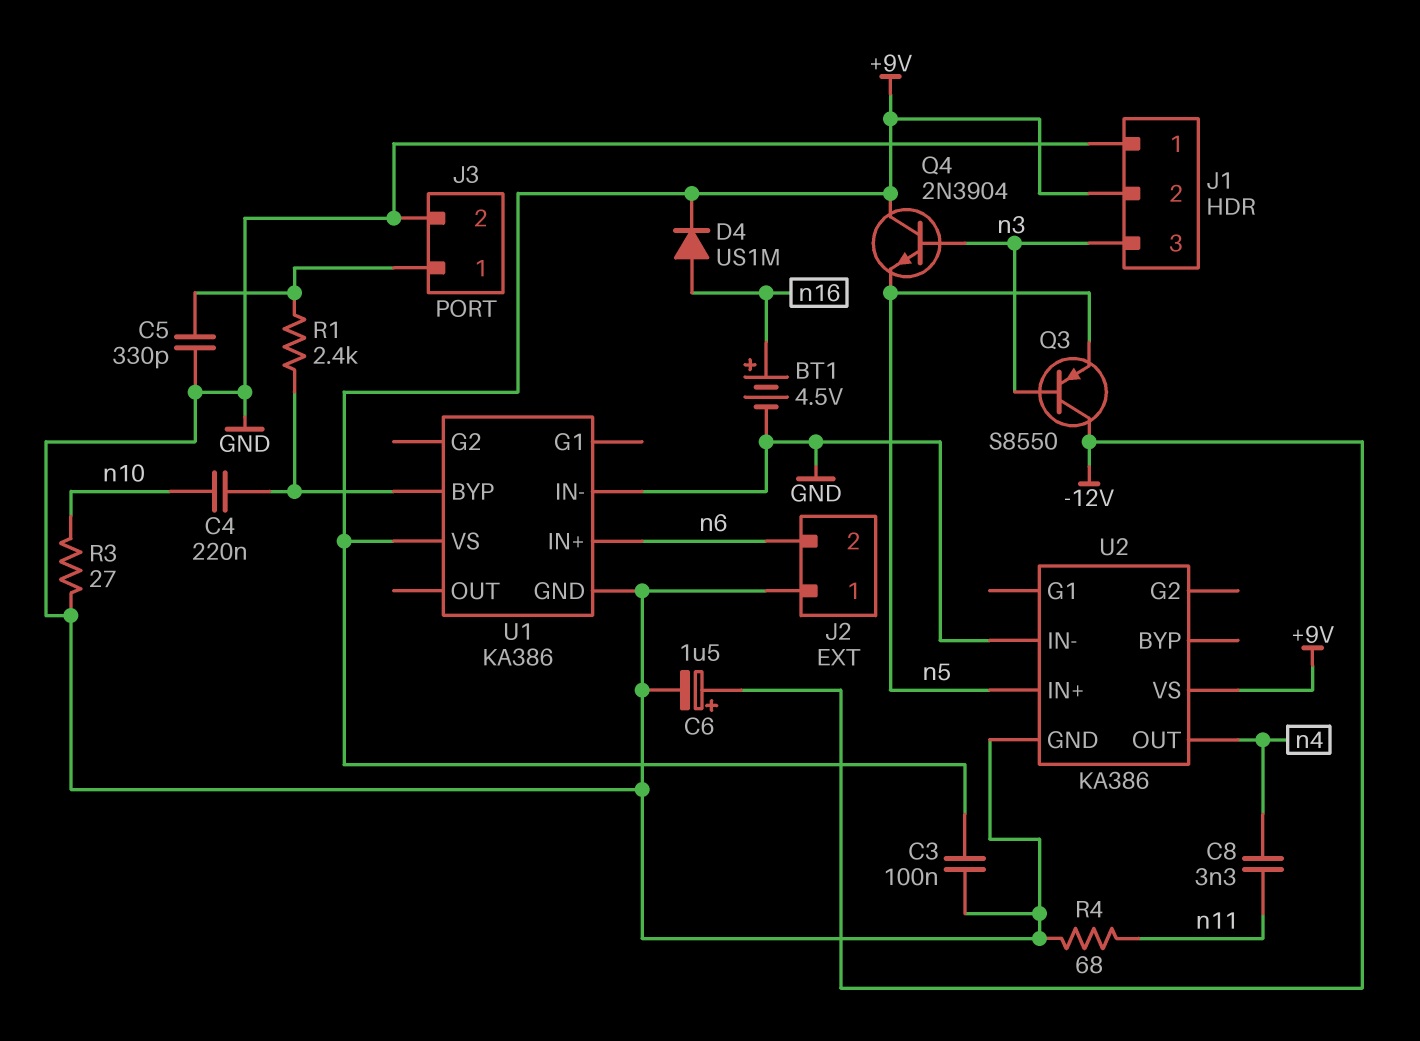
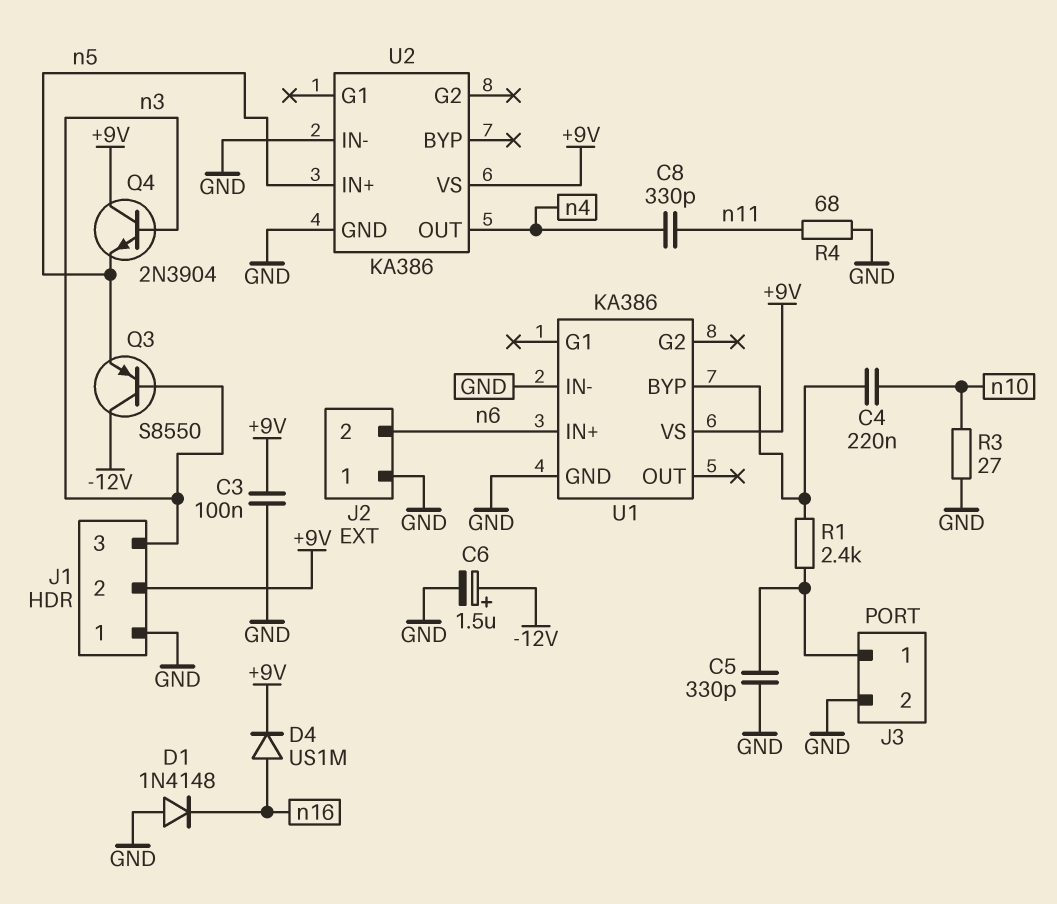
BT1: 4.5V (plus n16, minus GND) -> none
C8: 3.3nF (n4, n11) -> 330pF (n4, n11)
D1: none -> diode 1N4148 (A GND, K n16)

